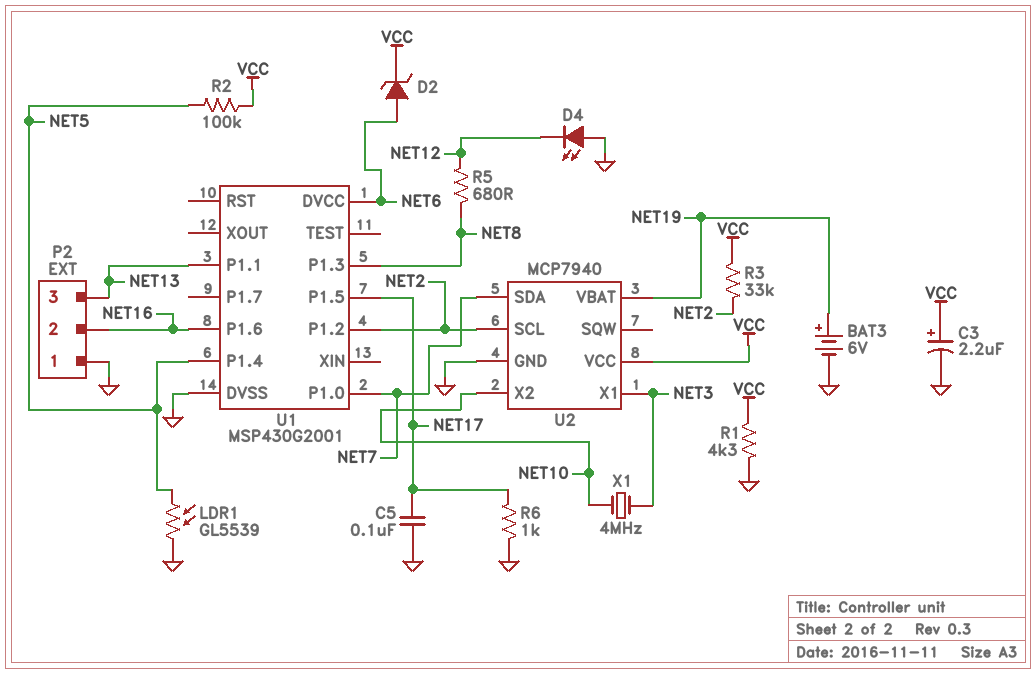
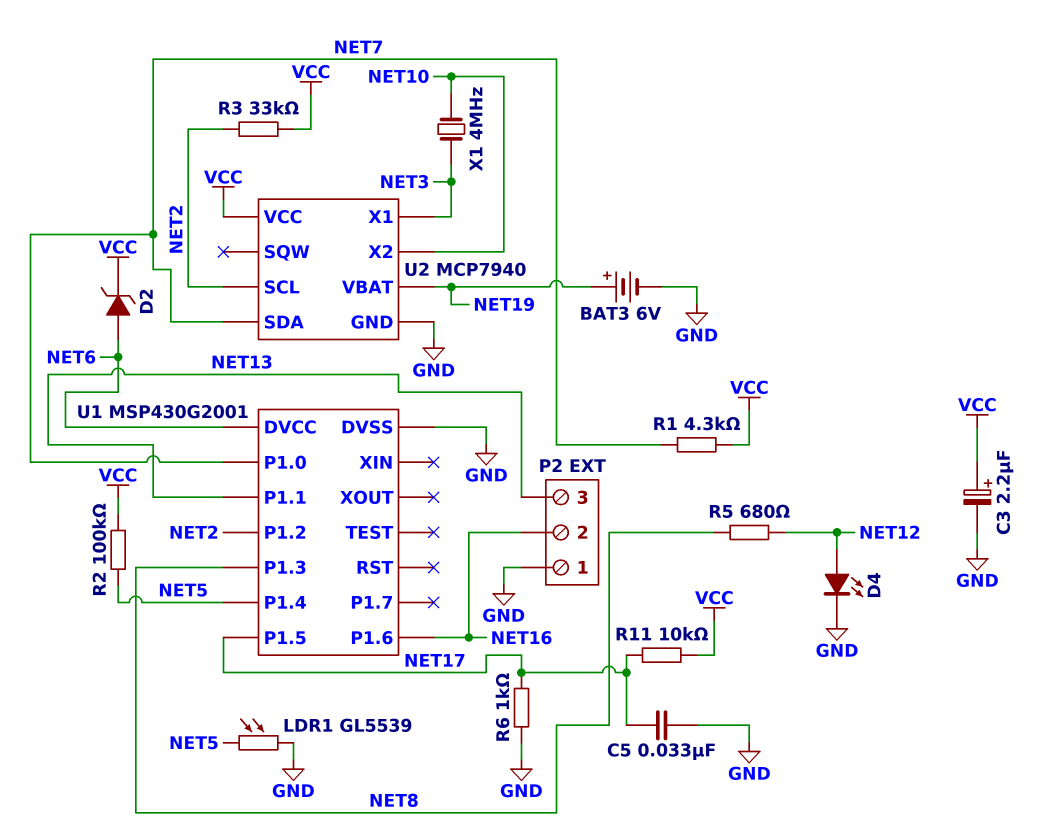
C5: 100nF (GND, NET17) -> 33nF (GND, NET17)
D4: LED (A GND, K NET12) -> LED (A NET12, K GND)
R1: 4.3k (GND, VCC) -> 4.3k (NET7, VCC)
R11: none -> 10k (NET17, VCC)

